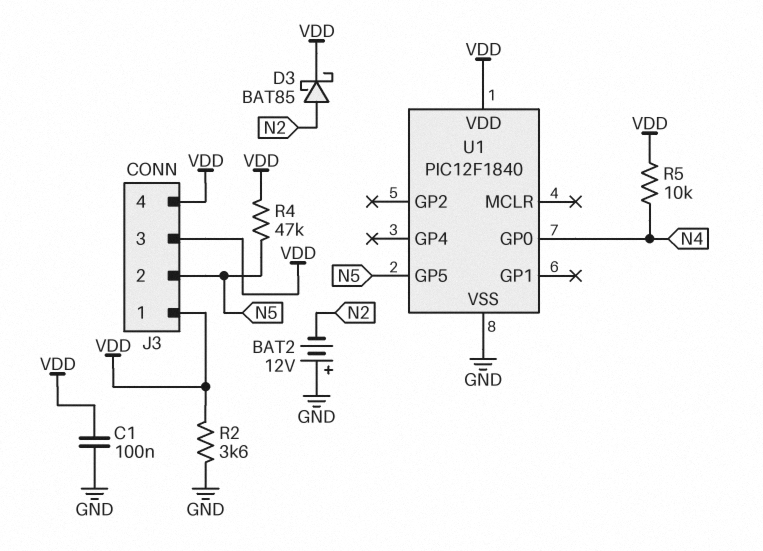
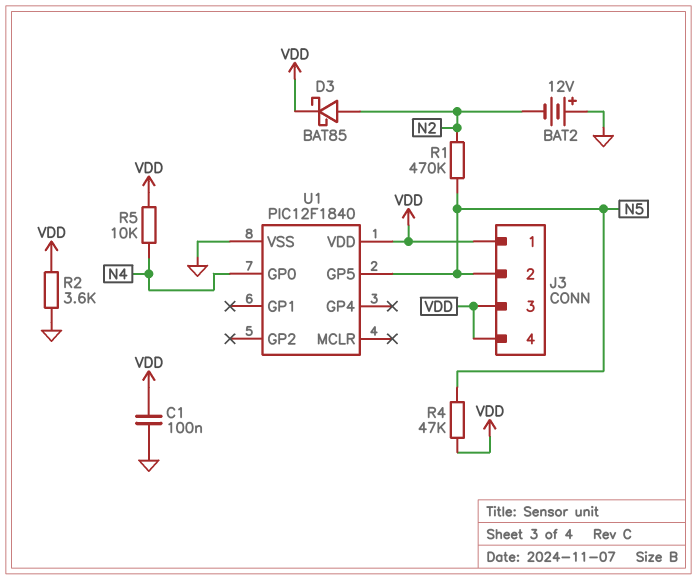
R1: none -> 470k (N2, N5)

